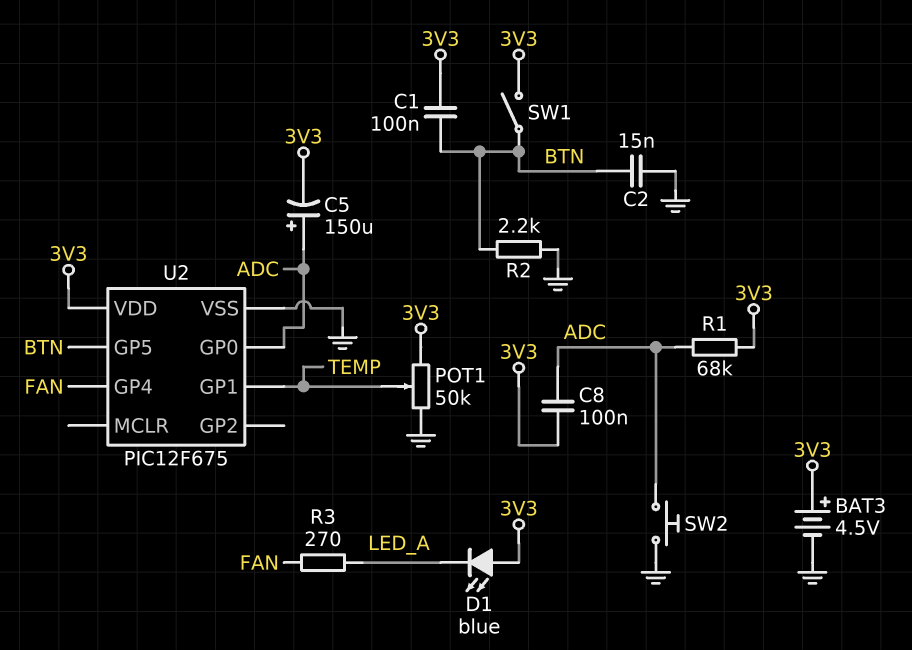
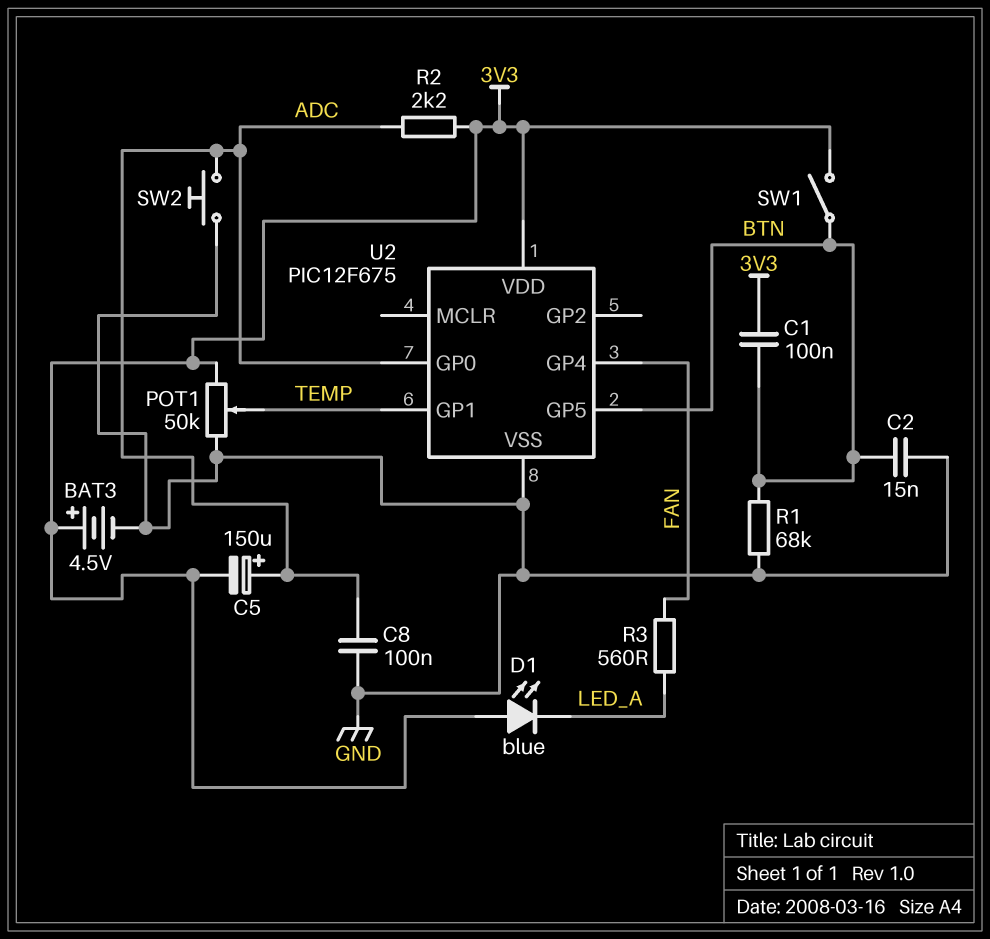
C8: 100nF (3V3, ADC) -> 100nF (ADC, GND)
R1: 68k (3V3, ADC) -> 68k (BTN, GND)
R2: 2.2k (BTN, GND) -> 2.2k (3V3, ADC)
R3: 270 (FAN, LED_A) -> 560 (FAN, LED_A)

